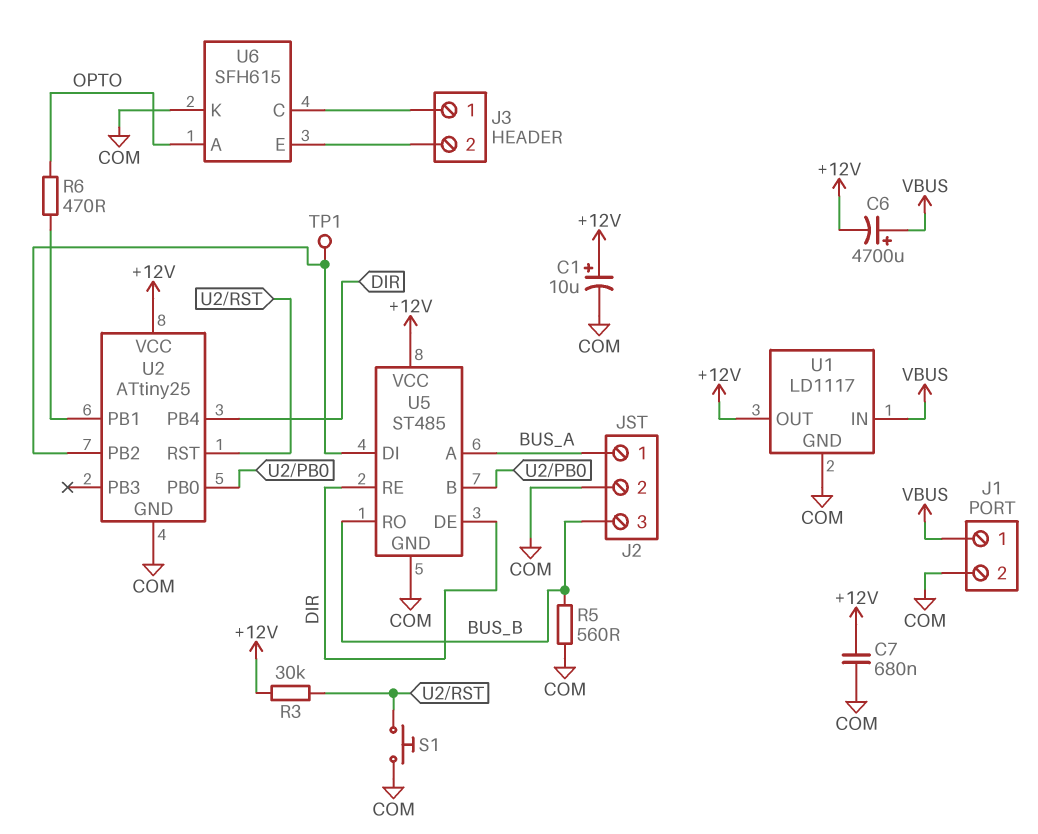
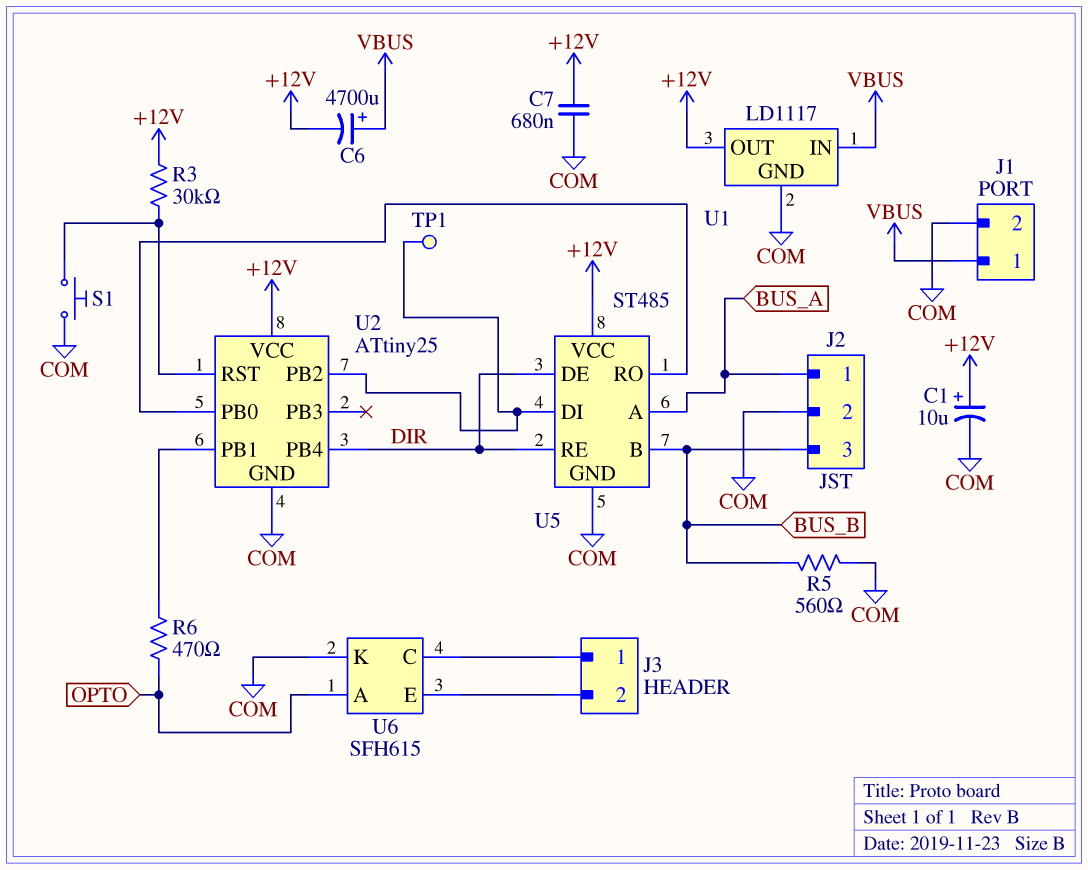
U5 pin B: U2/PB0 -> BUS_B
U5 pin RO: BUS_B -> U2/PB0

